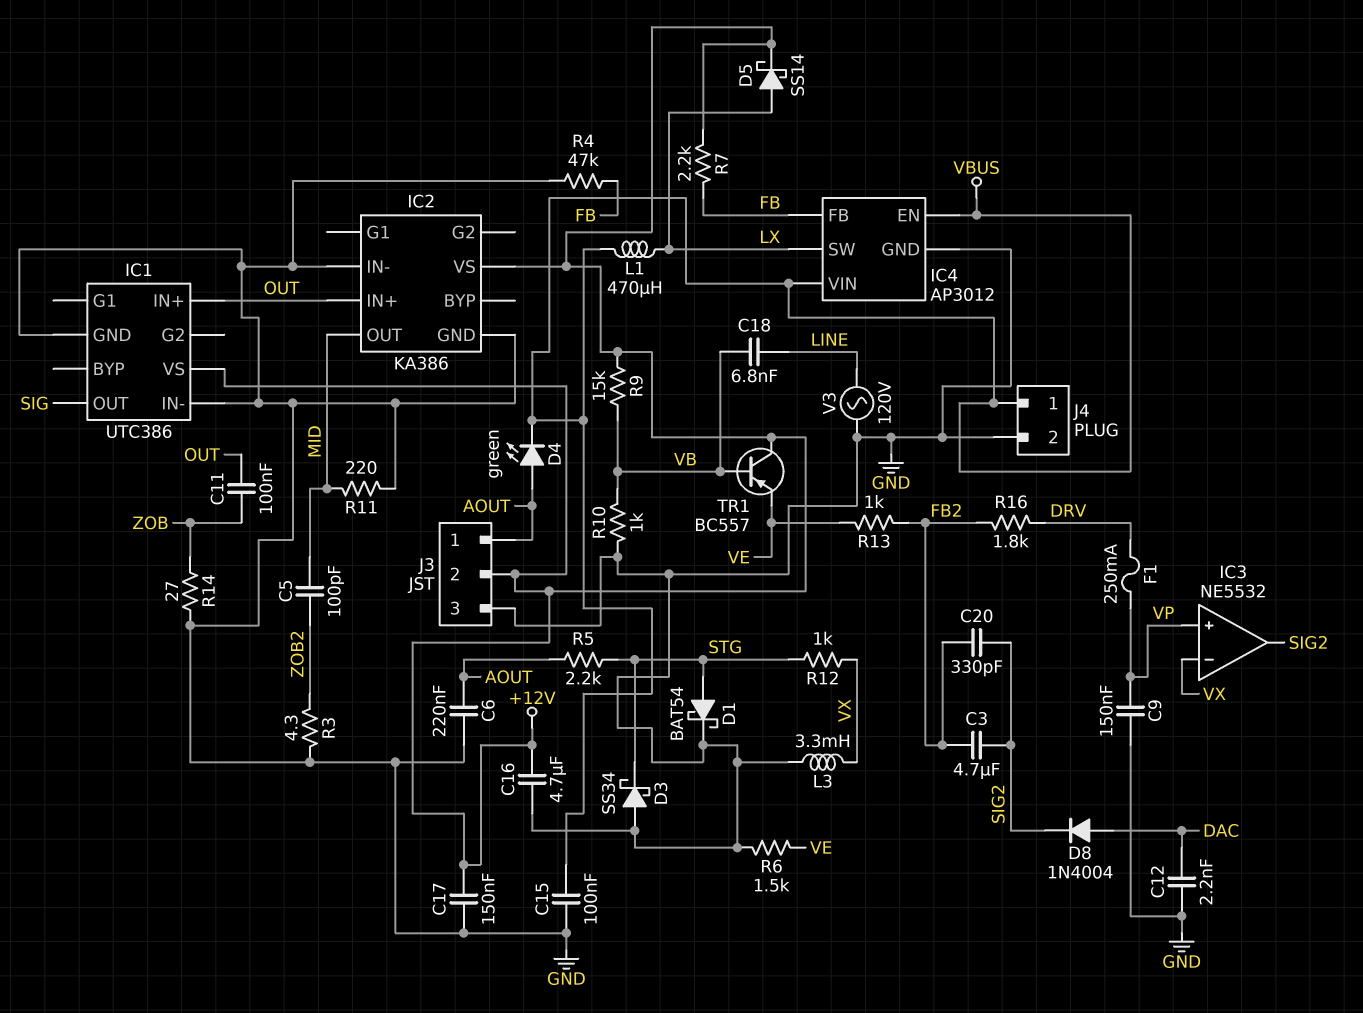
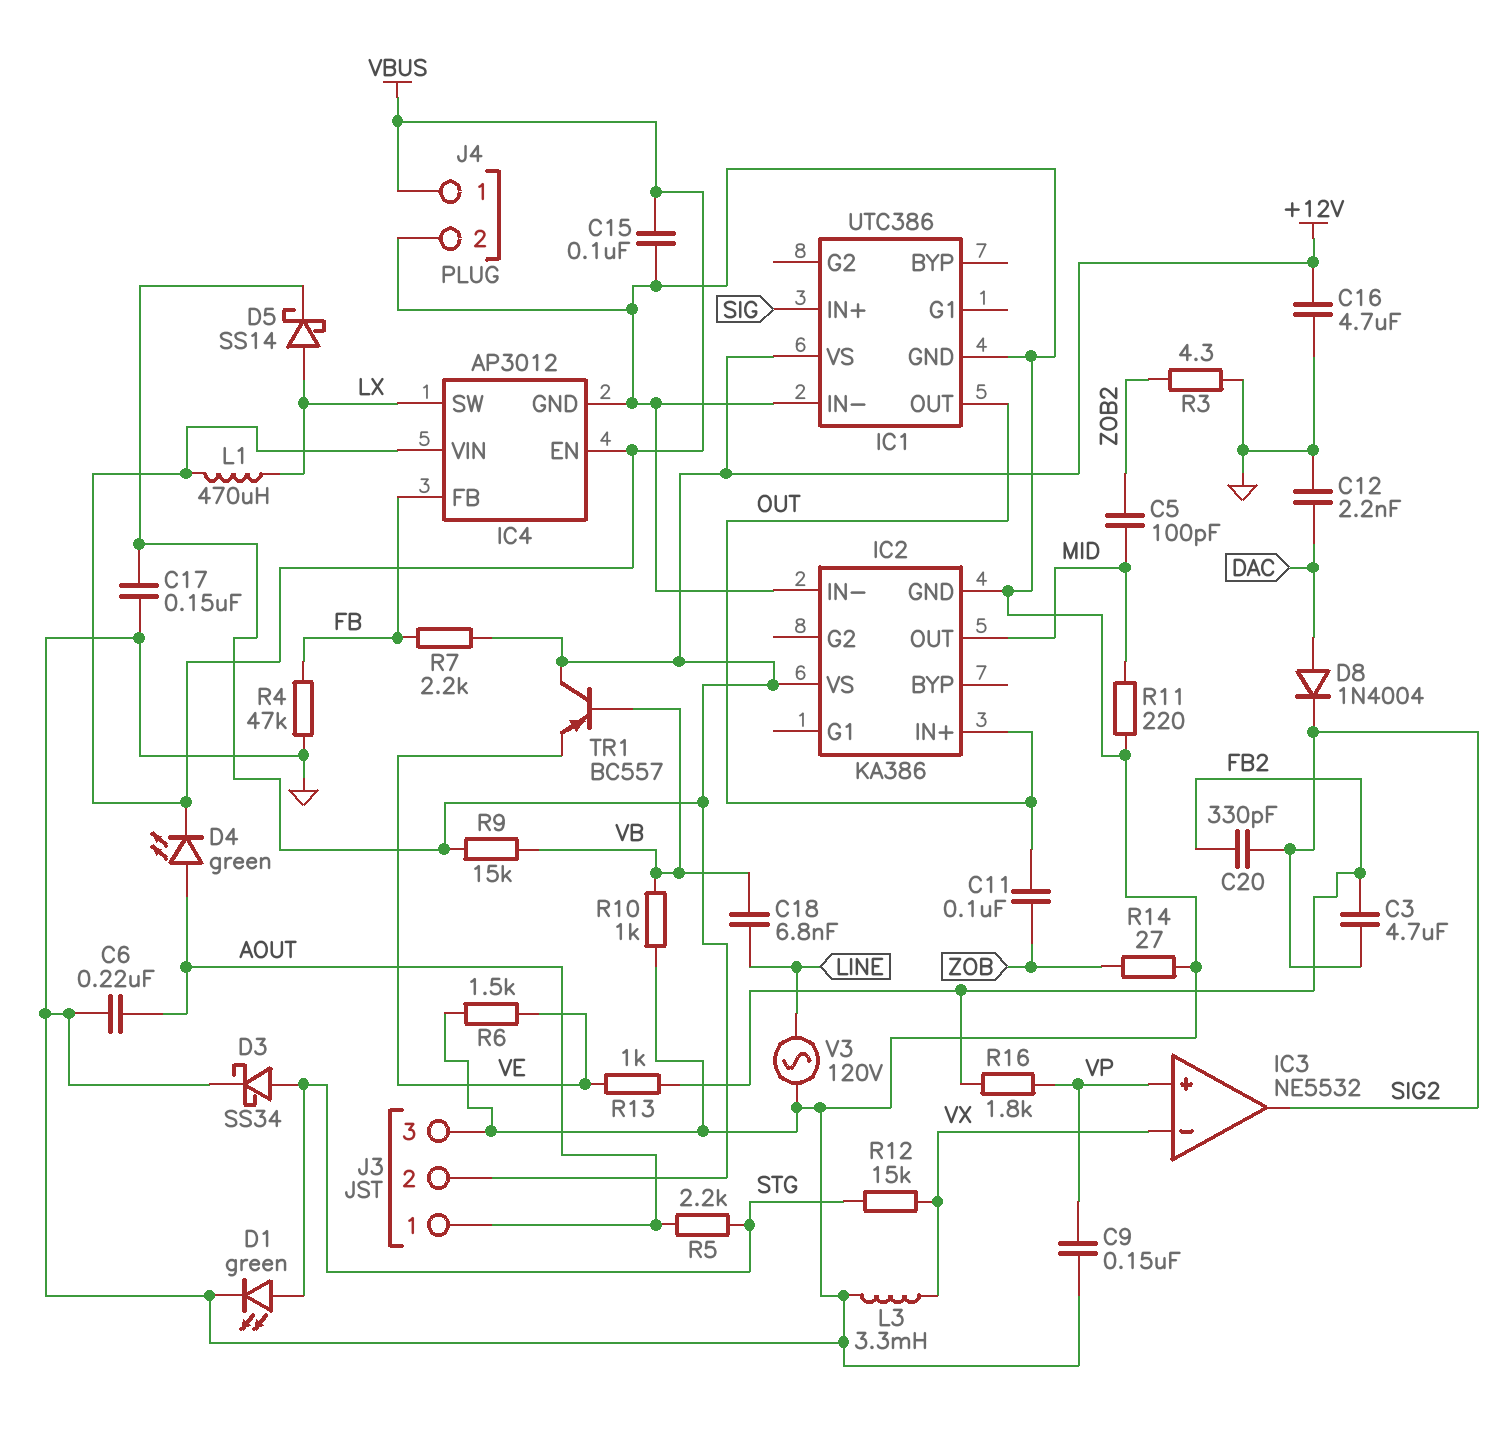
D1: schottky BAT54 (A STG, K GND) -> LED green (A STG, K GND)
D3: schottky SS34 (A GND, K STG) -> schottky SS34 (A STG, K GND)
F1: 250mA (DRV, VP) -> none
IC1 pin IN+: OUT -> SIG
IC1 pin OUT: SIG -> OUT
R12: 1k (STG, VX) -> 15k (STG, VX)
R16: 1.8k (DRV, FB2) -> 1.8k (FB2, VP)

